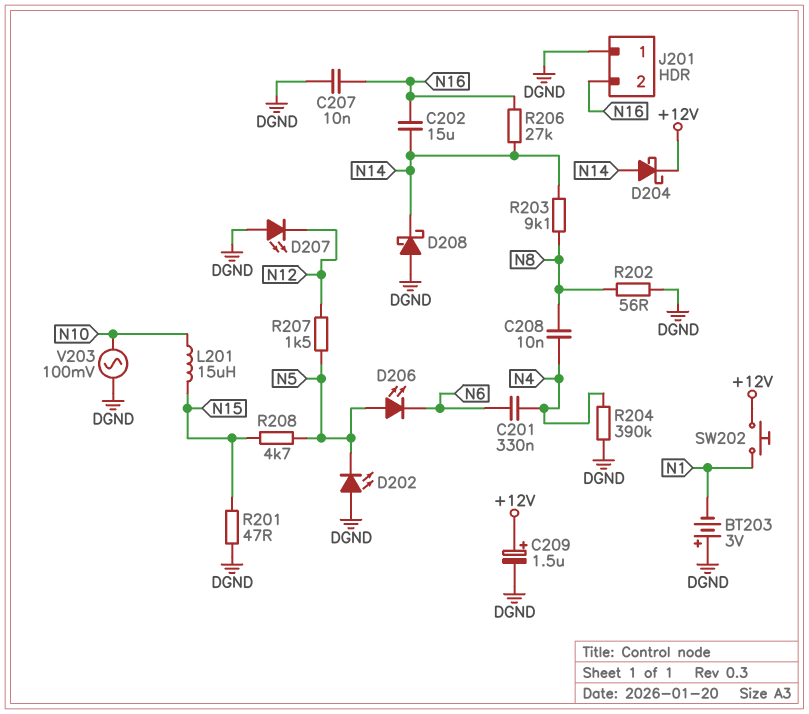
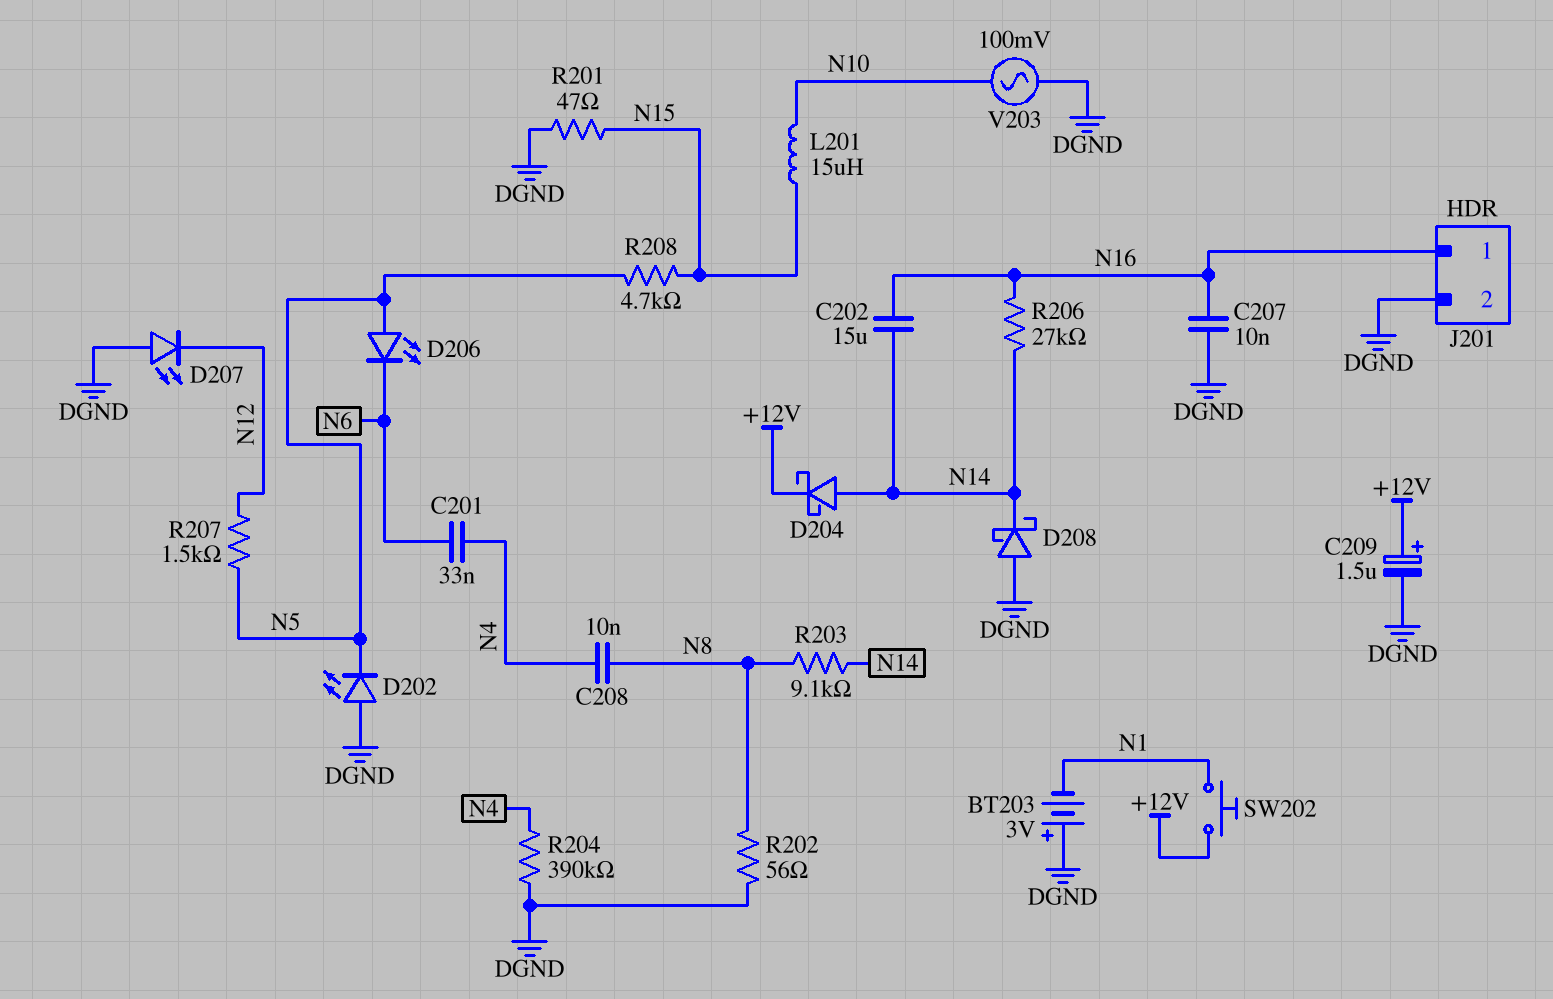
C201: 330nF (N4, N6) -> 33nF (N4, N6)
J201 pin 1: DGND -> N16
J201 pin 2: N16 -> DGND

